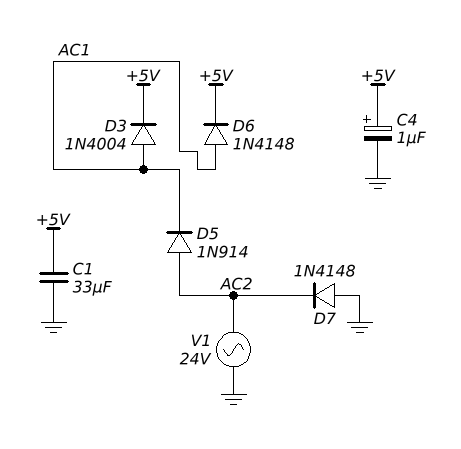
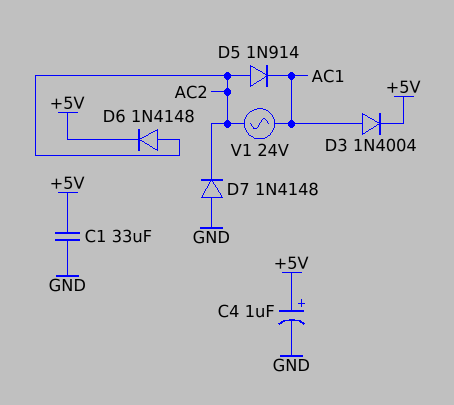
D6: diode 1N4148 (A AC1, K +5V) -> diode 1N4148 (A AC2, K +5V)
V1: AC 24V (AC2, GND) -> AC 24V (AC1, AC2)

